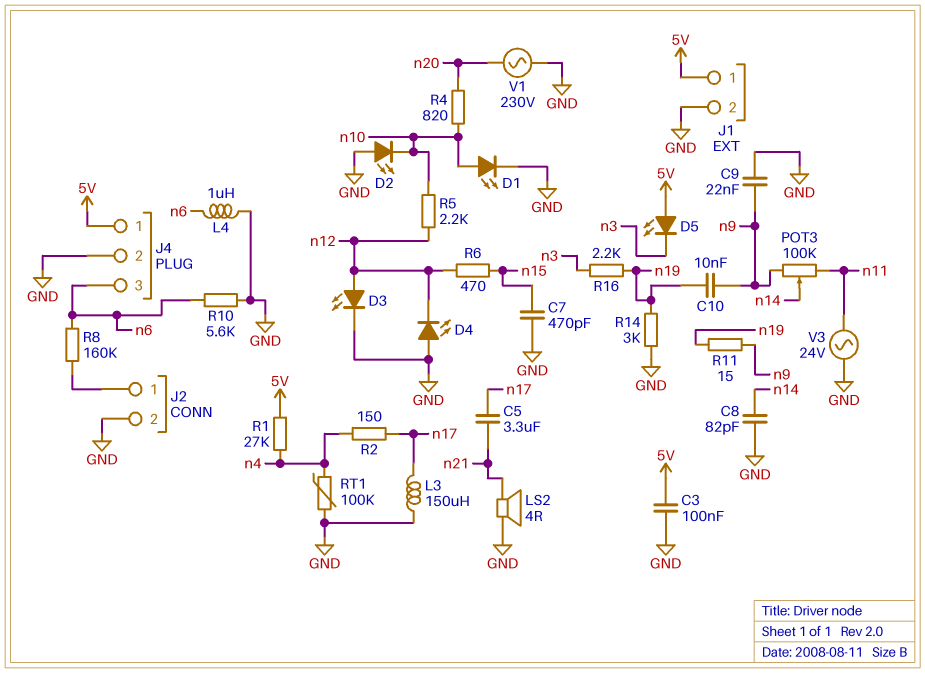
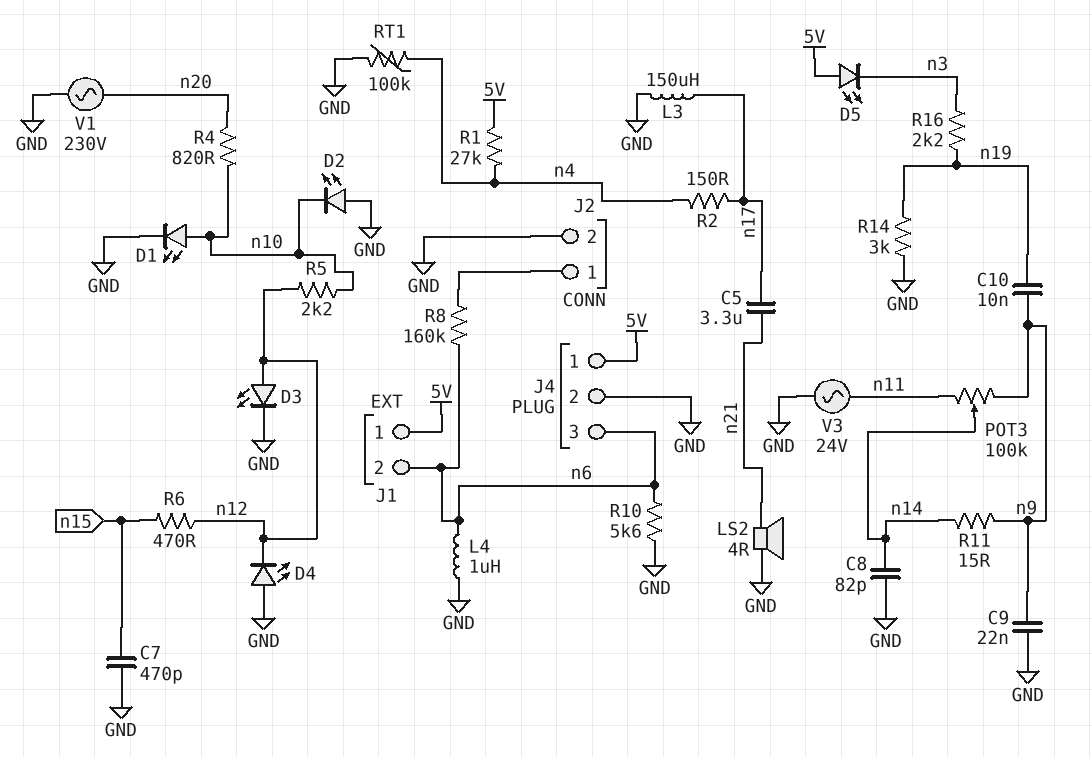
C3: 100nF (5V, GND) -> none
J1 pin 2: GND -> n6
R11: 15 (n9, n19) -> 15 (n9, n14)

